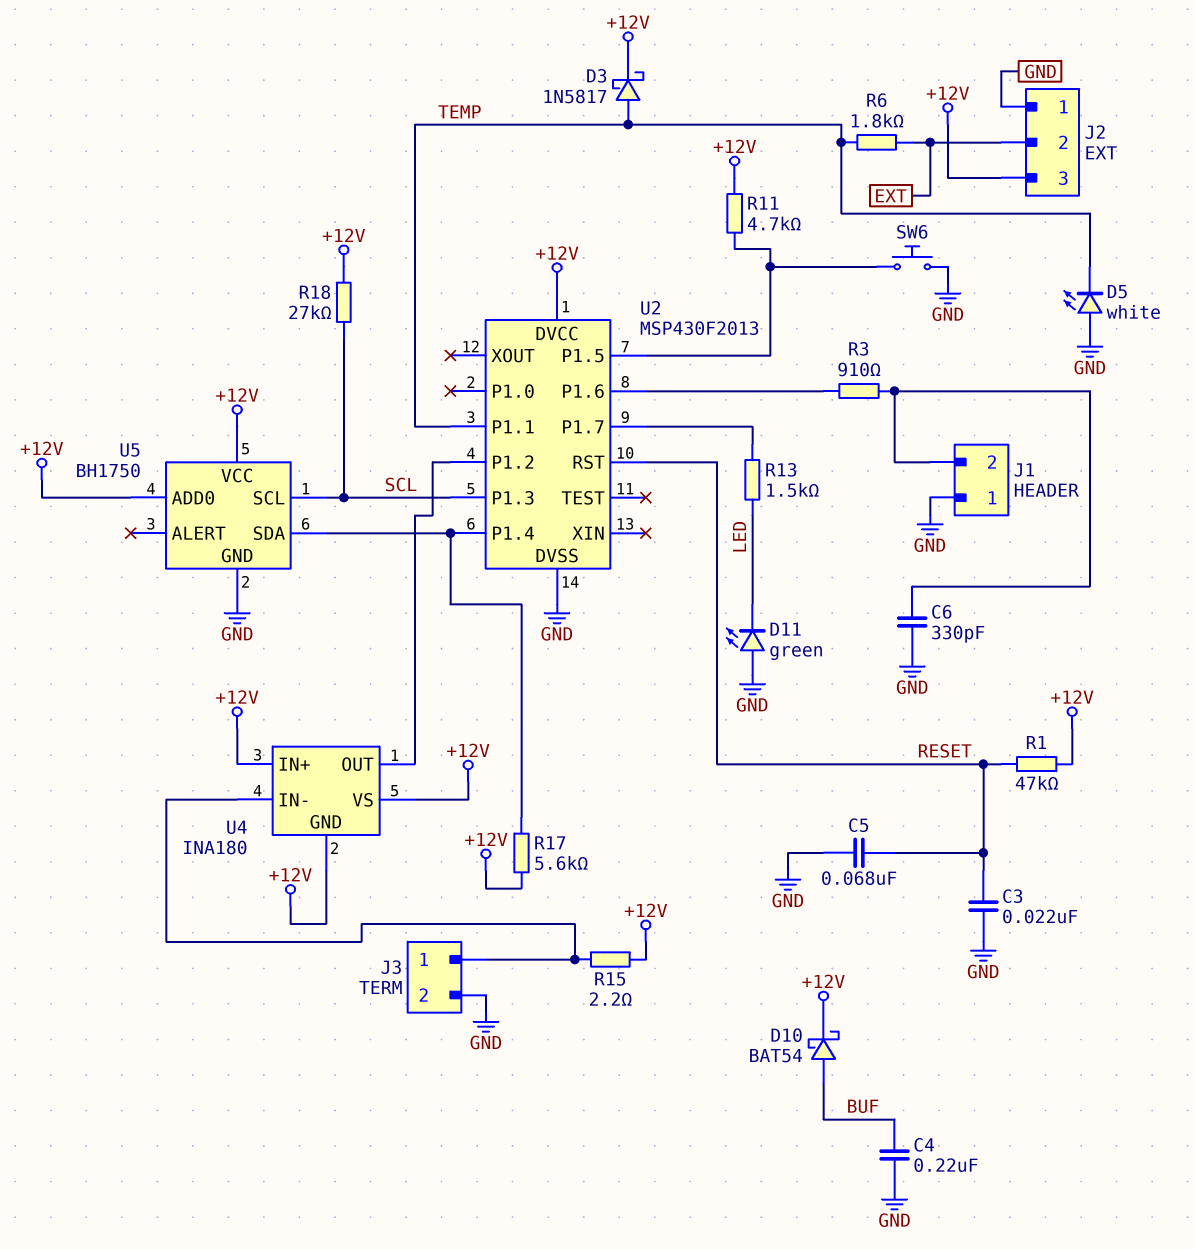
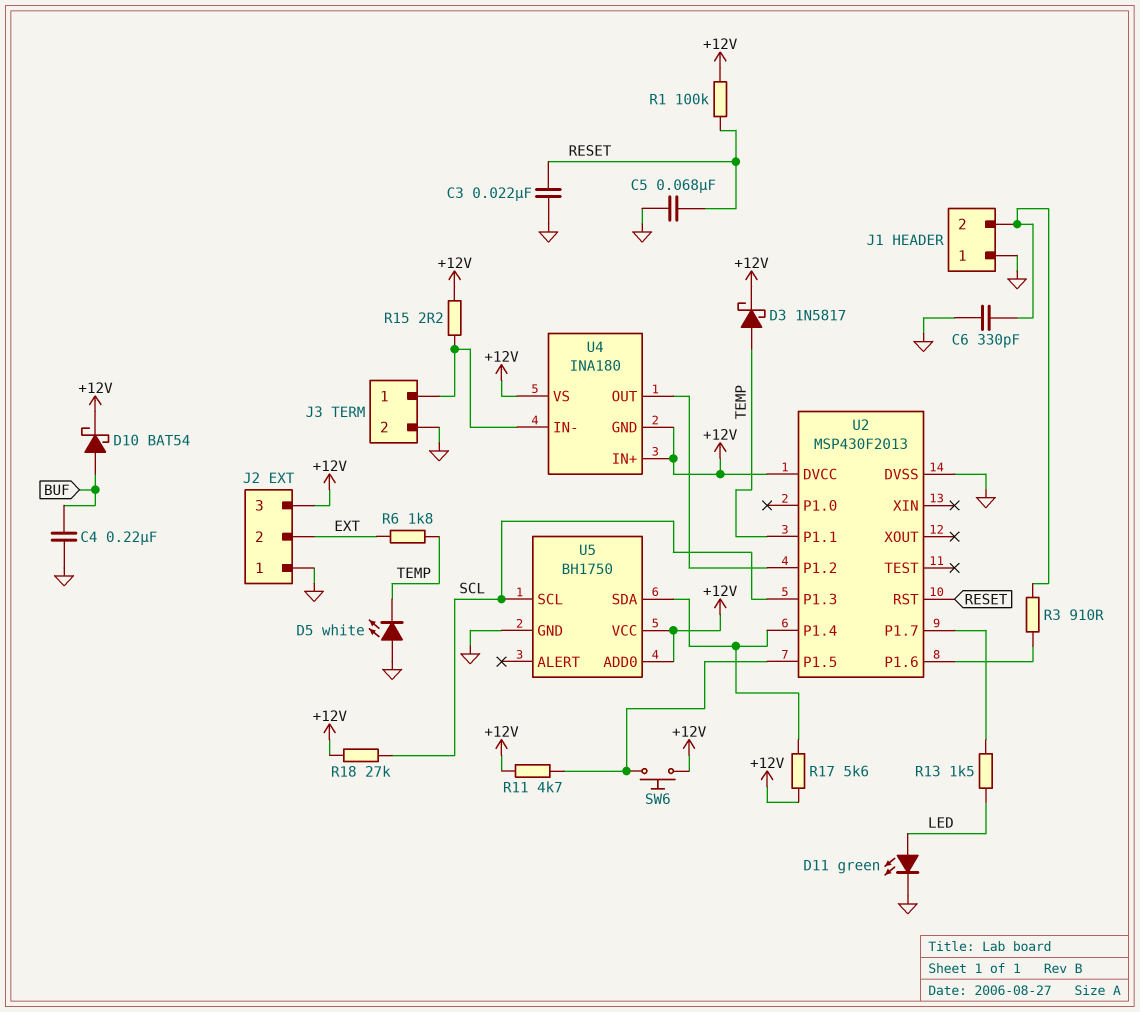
D11: LED green (A GND, K LED) -> LED green (A LED, K GND)
R1: 47k (+12V, RESET) -> 100k (+12V, RESET)
SW6: button (GND, U2/P1.5) -> button (+12V, U2/P1.5)

